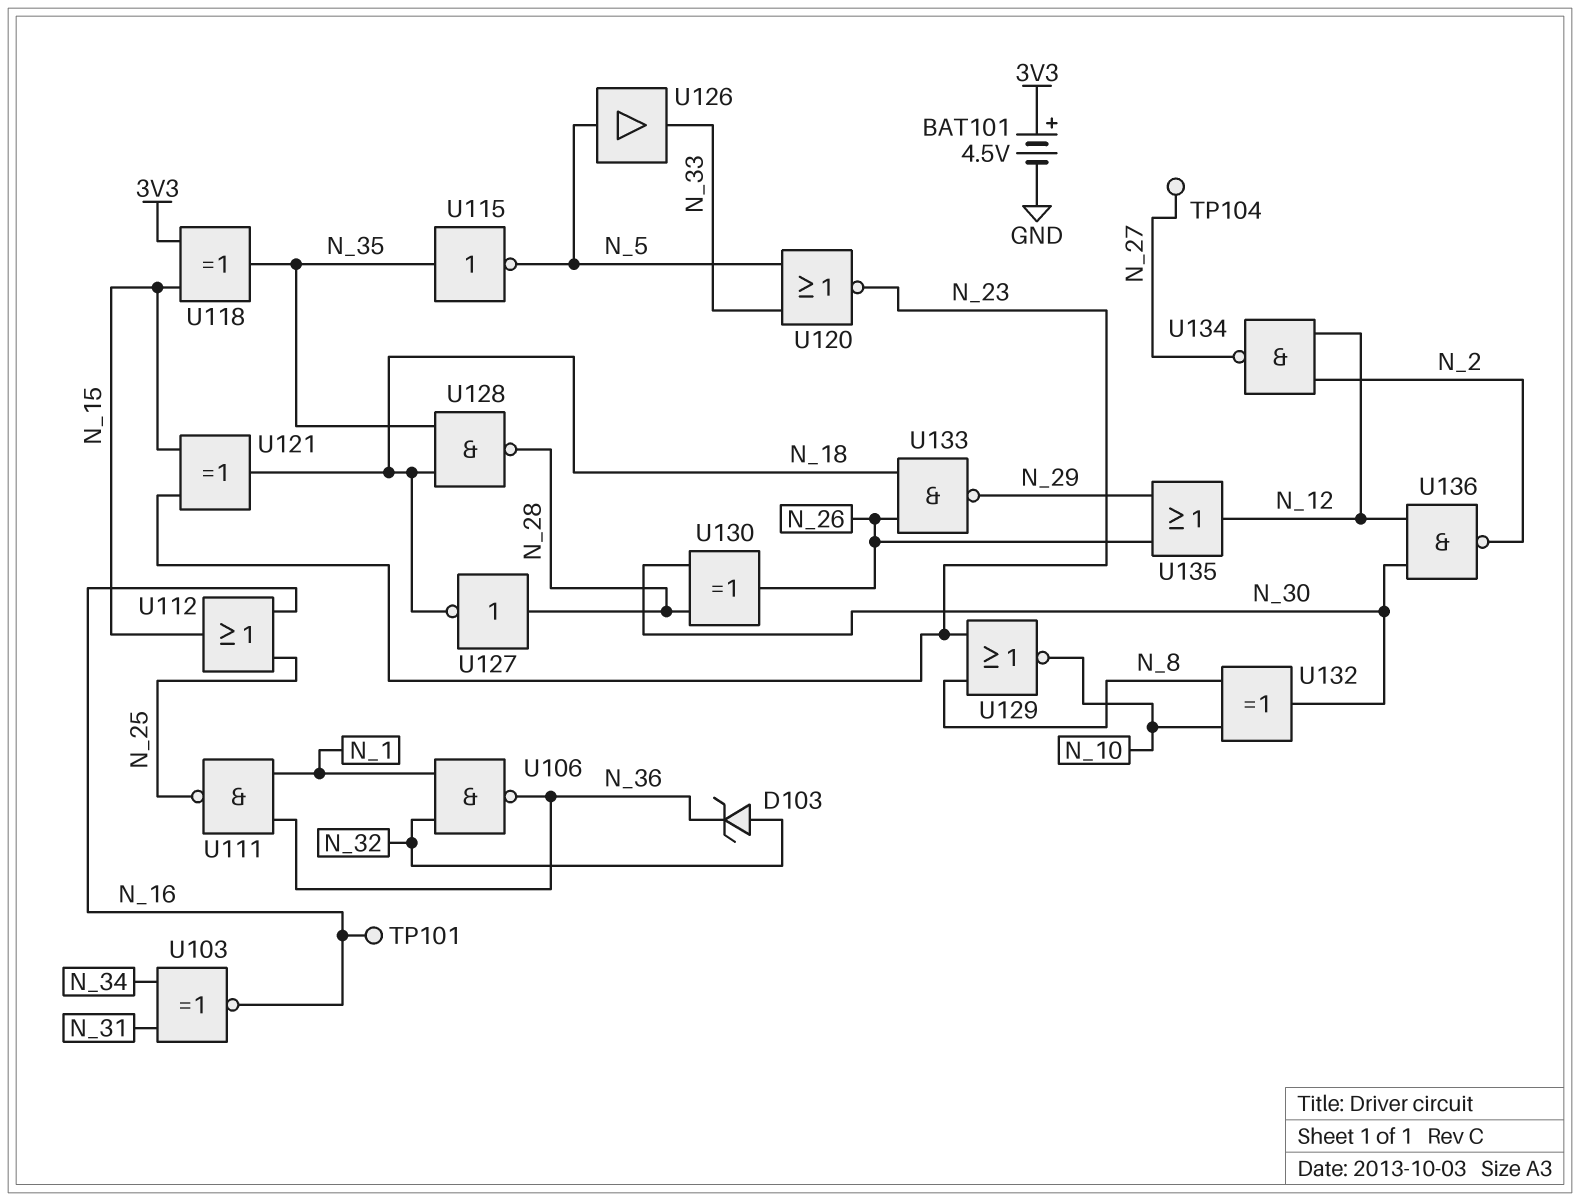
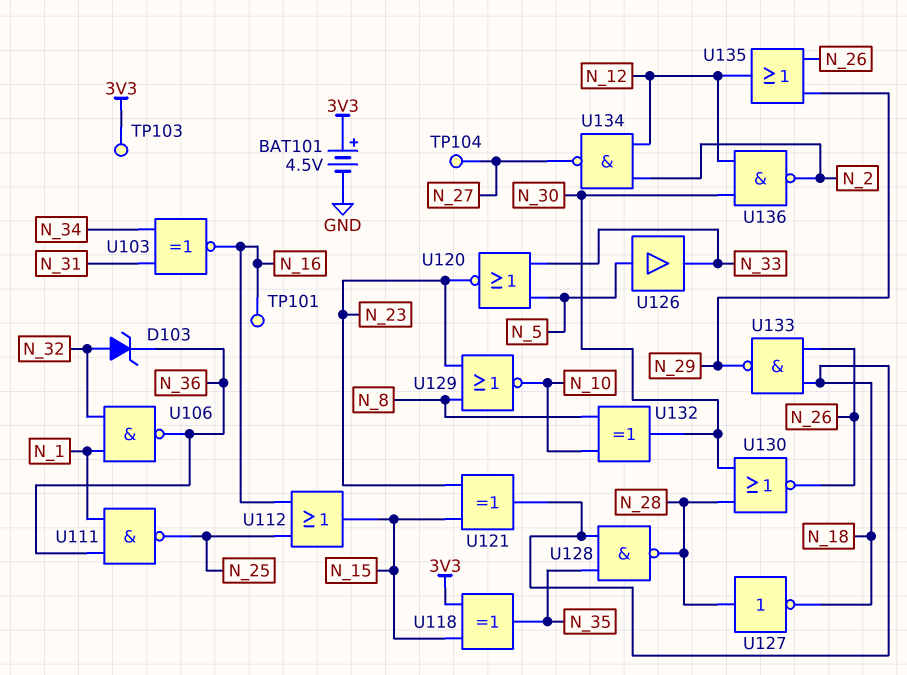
TP103: none -> test point (3V3)
U115: NOT (in N_35, out N_5) -> none
U130: XOR (in N_28, in N_30, out N_26) -> NOR (in N_28, in N_30, out N_26)

